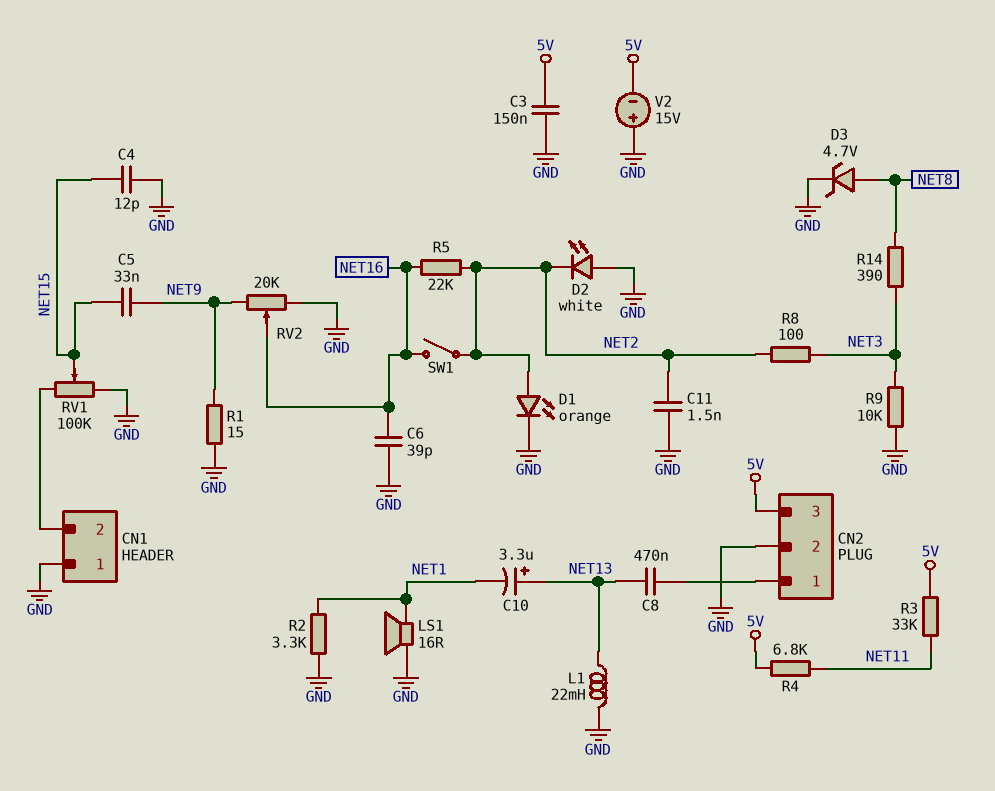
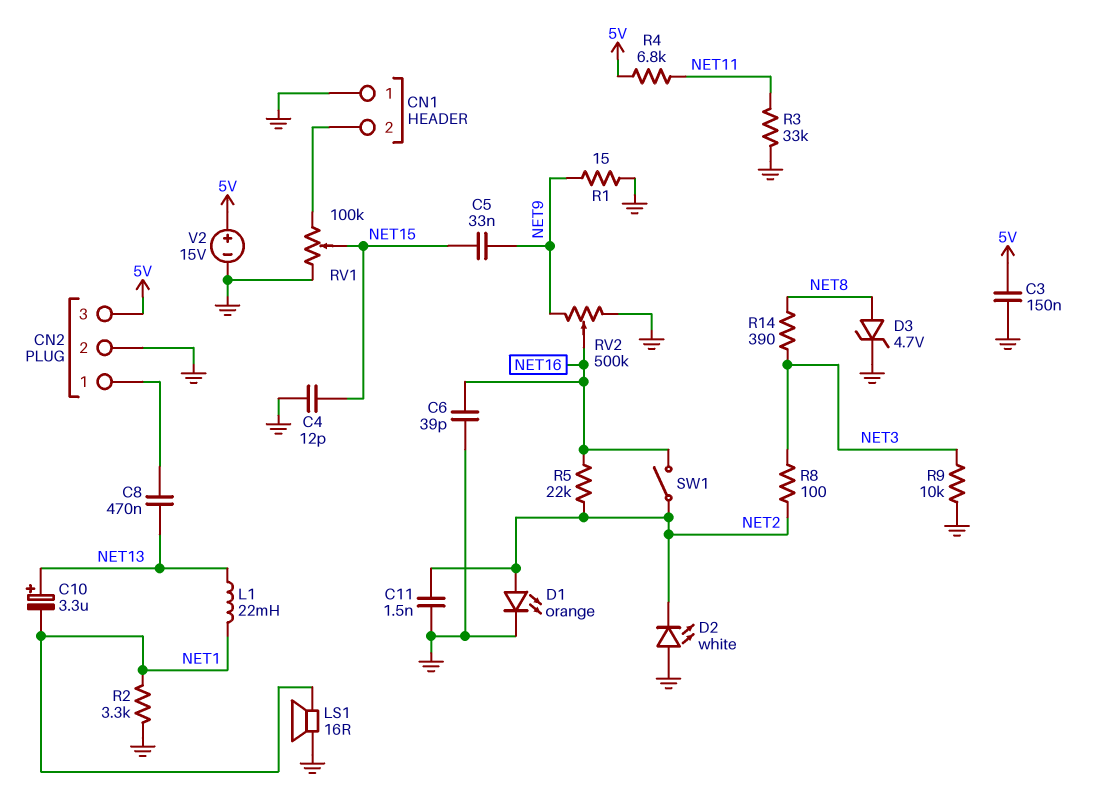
L1: 22mH (GND, NET13) -> 22mH (NET1, NET13)
R3: 33k (5V, NET11) -> 33k (GND, NET11)
RV2: 20k (GND, NET9, wiper NET16) -> 500k (GND, NET9, wiper NET16)
V2: 15V (plus GND, minus 5V) -> 15V (plus 5V, minus GND)

